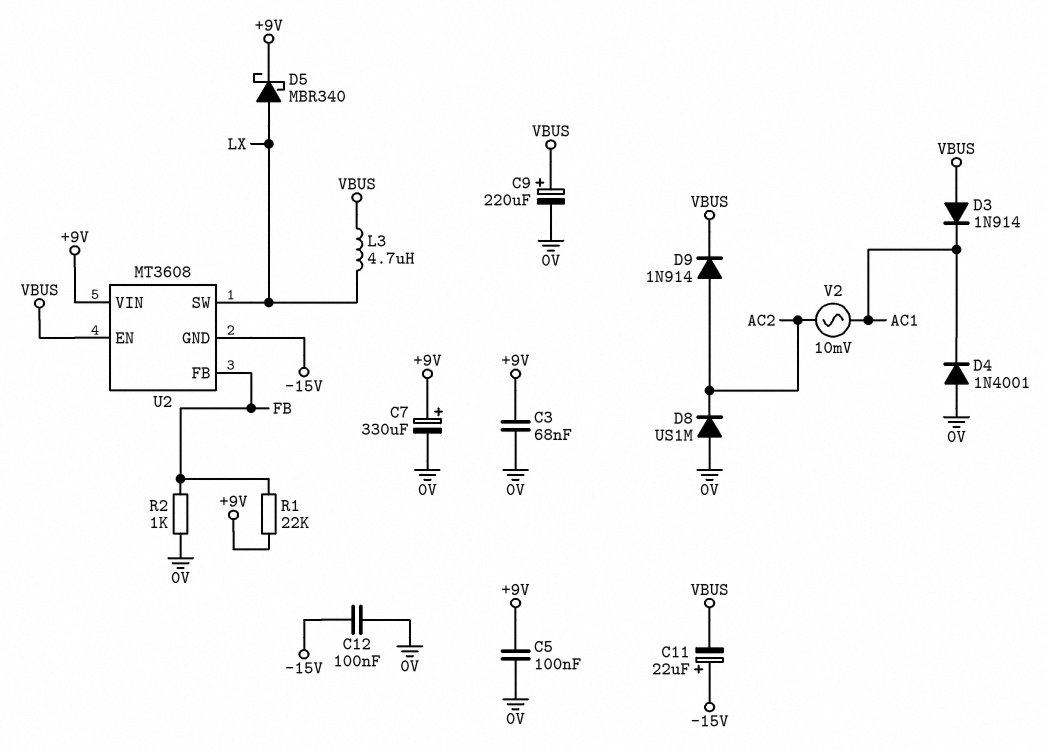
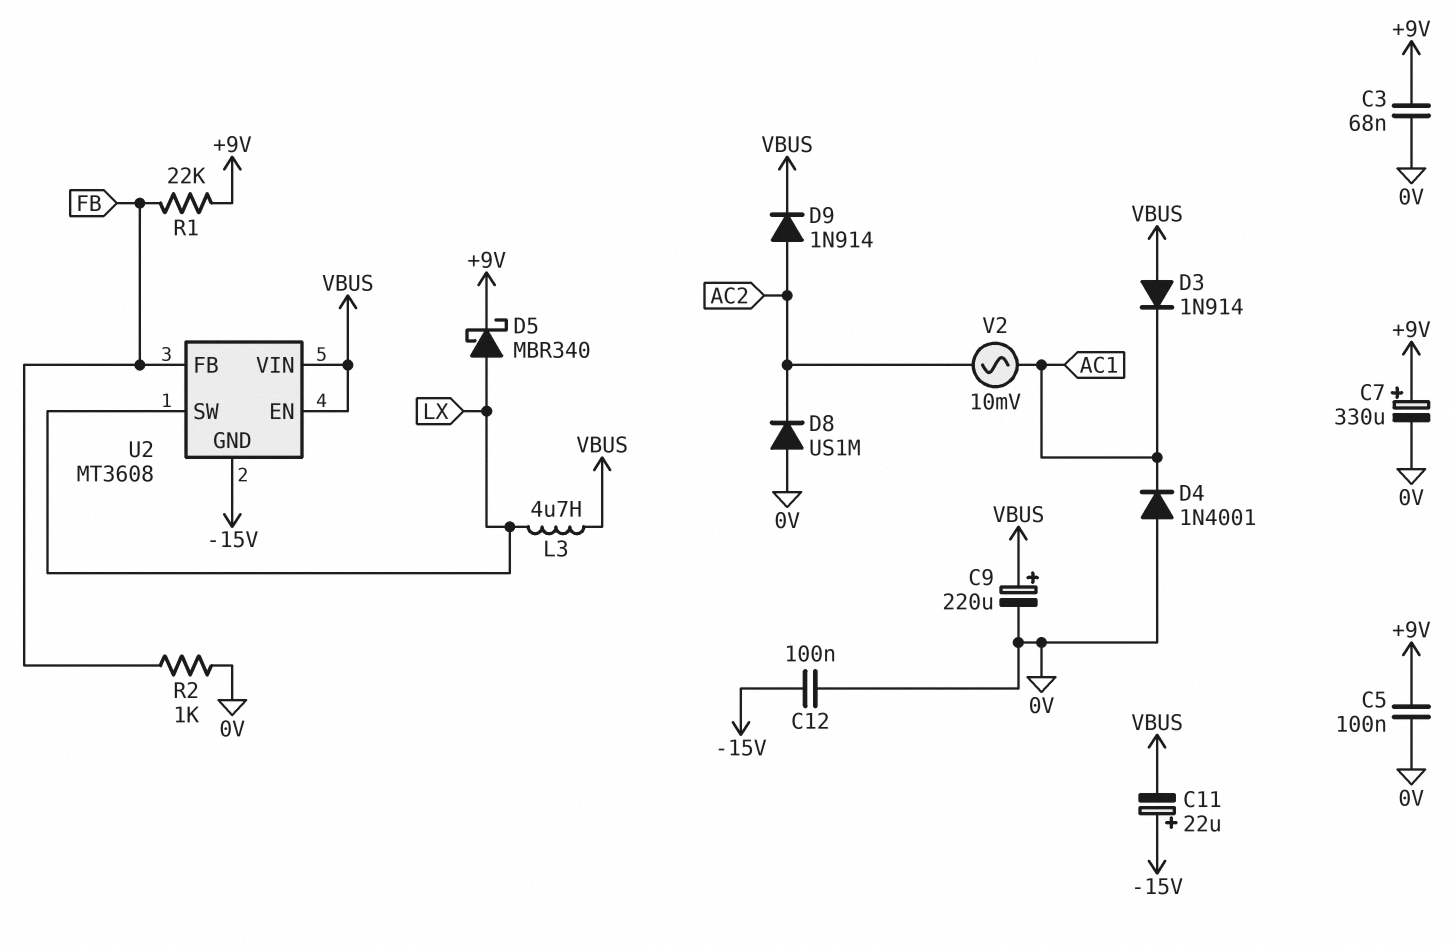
U2 pin VIN: +9V -> VBUS

